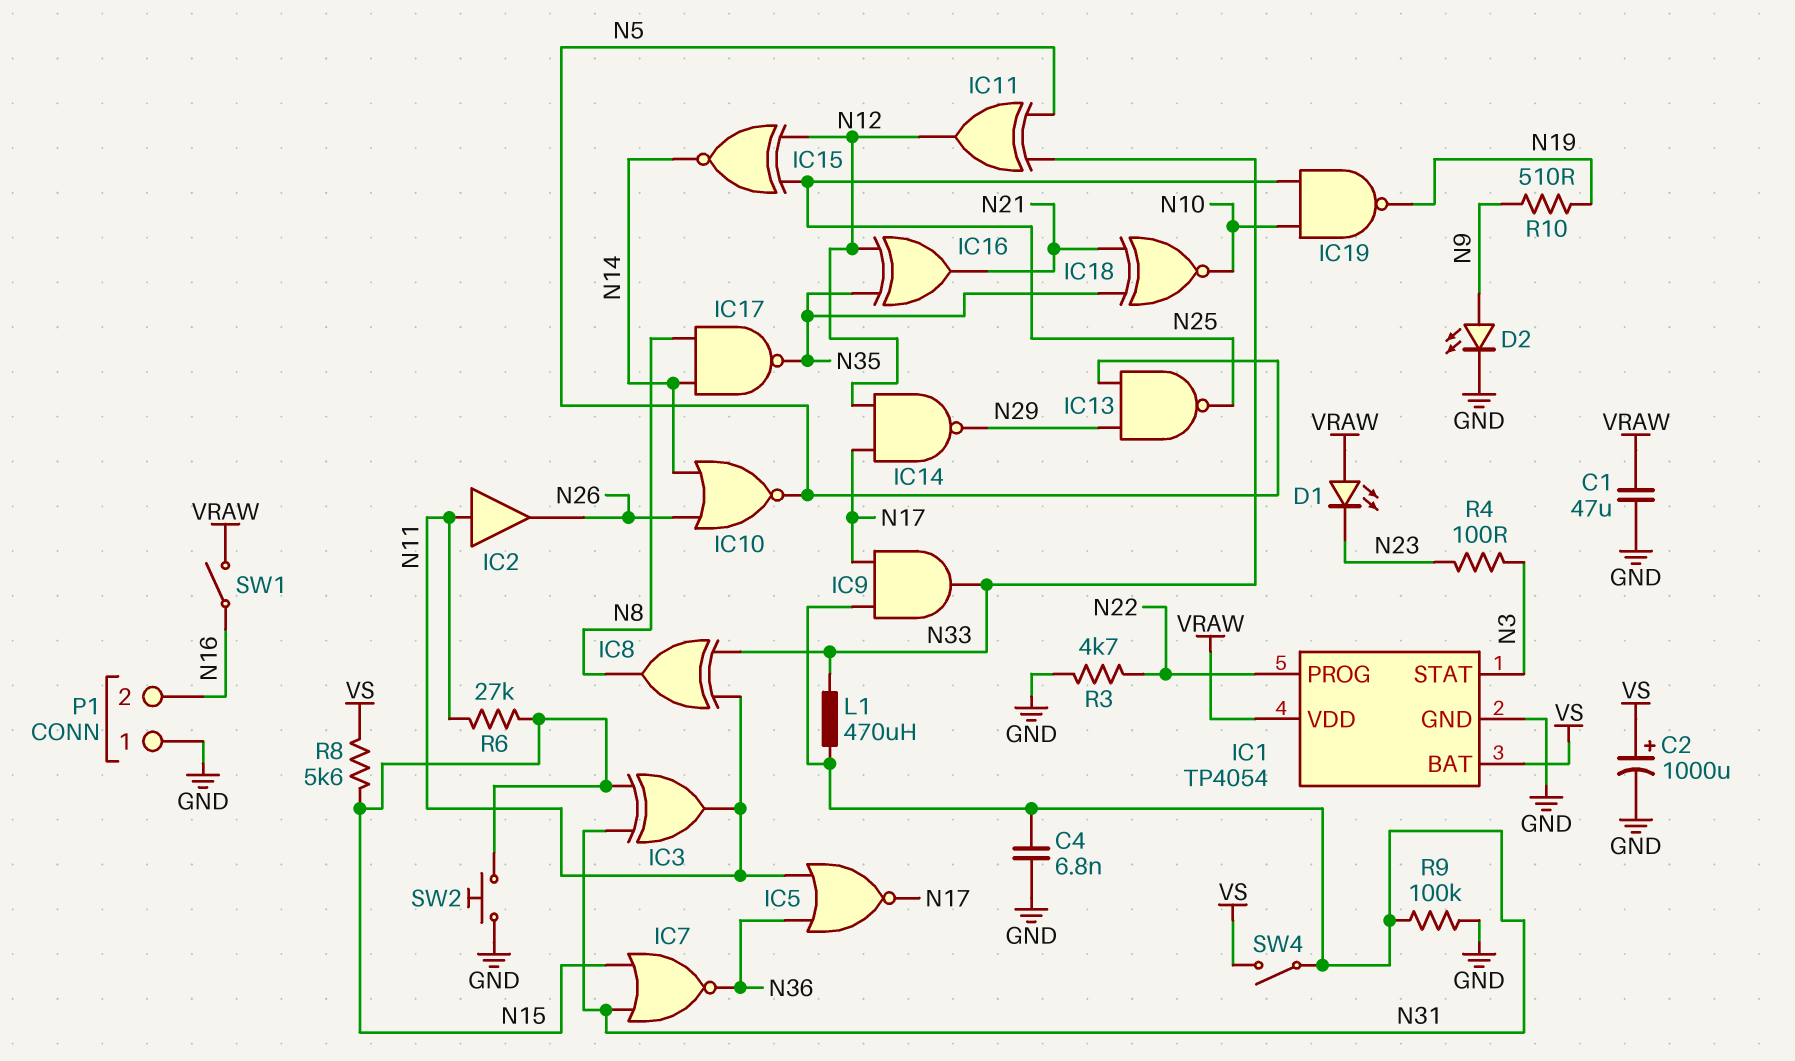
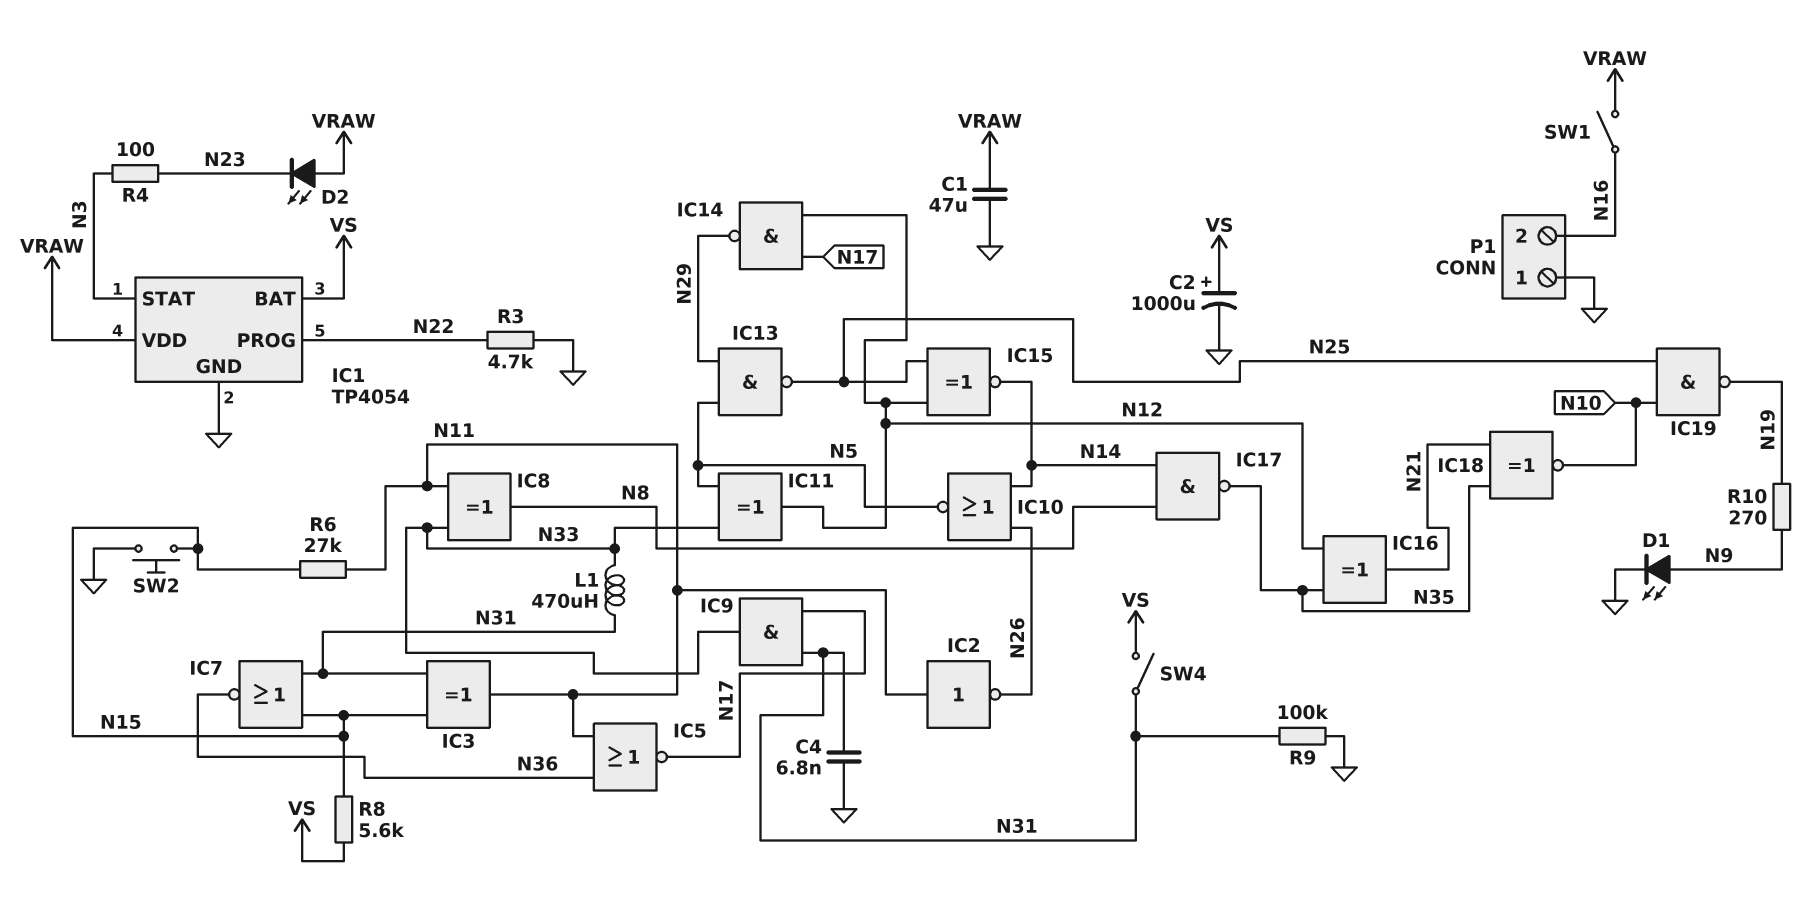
D1: LED (A VRAW, K N23) -> LED (A N9, K GND)
D2: LED (A N9, K GND) -> LED (A VRAW, K N23)
IC2: buffer (in N11, out N26) -> NOT (in N11, out N26)
R10: 510 (N9, N19) -> 270 (N9, N19)

